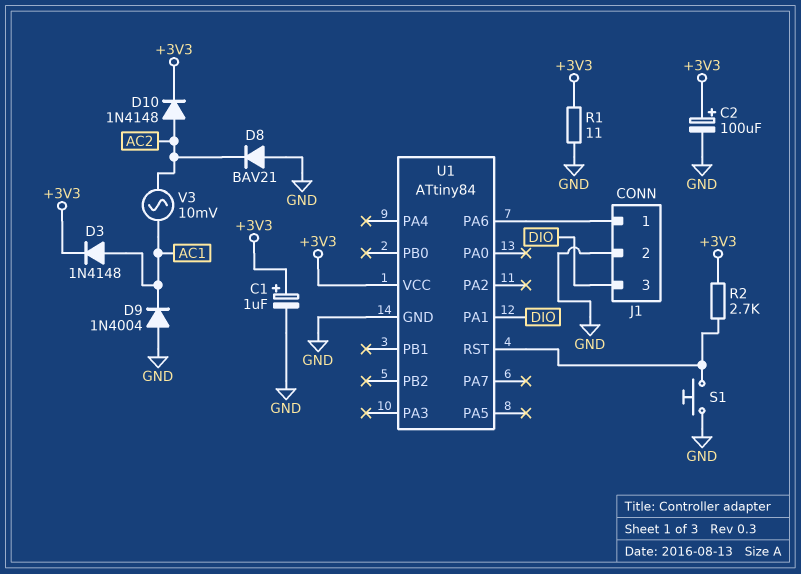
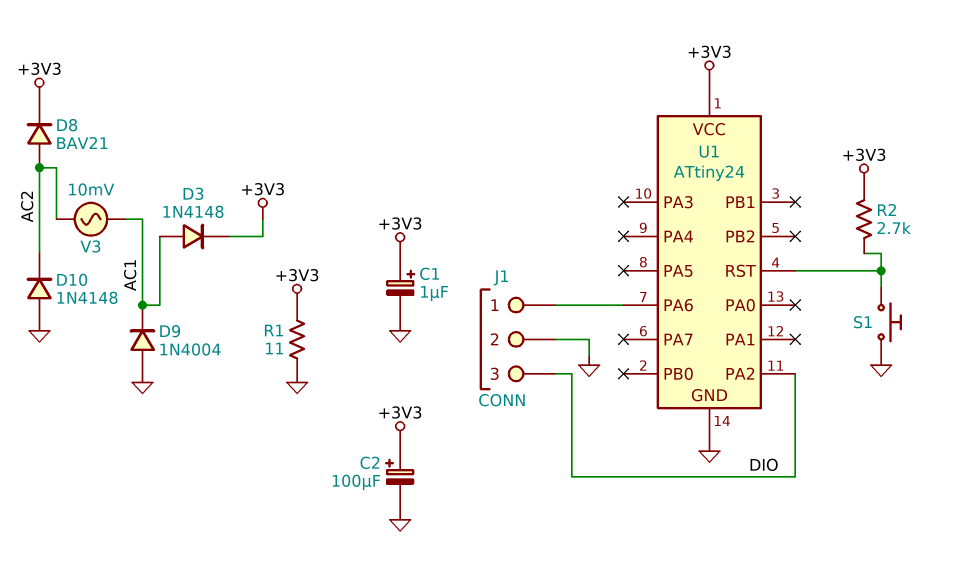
D8: diode BAV21 (A GND, K AC2) -> diode BAV21 (A AC2, K +3V3)
D10: diode 1N4148 (A AC2, K +3V3) -> diode 1N4148 (A GND, K AC2)
U1: ATtiny84 -> ATtiny24
U1 pin PA1: DIO -> none
U1 pin PA2: none -> DIO

